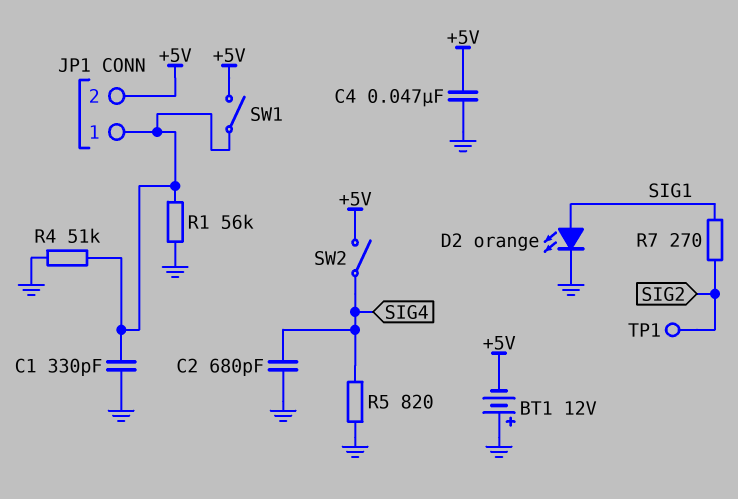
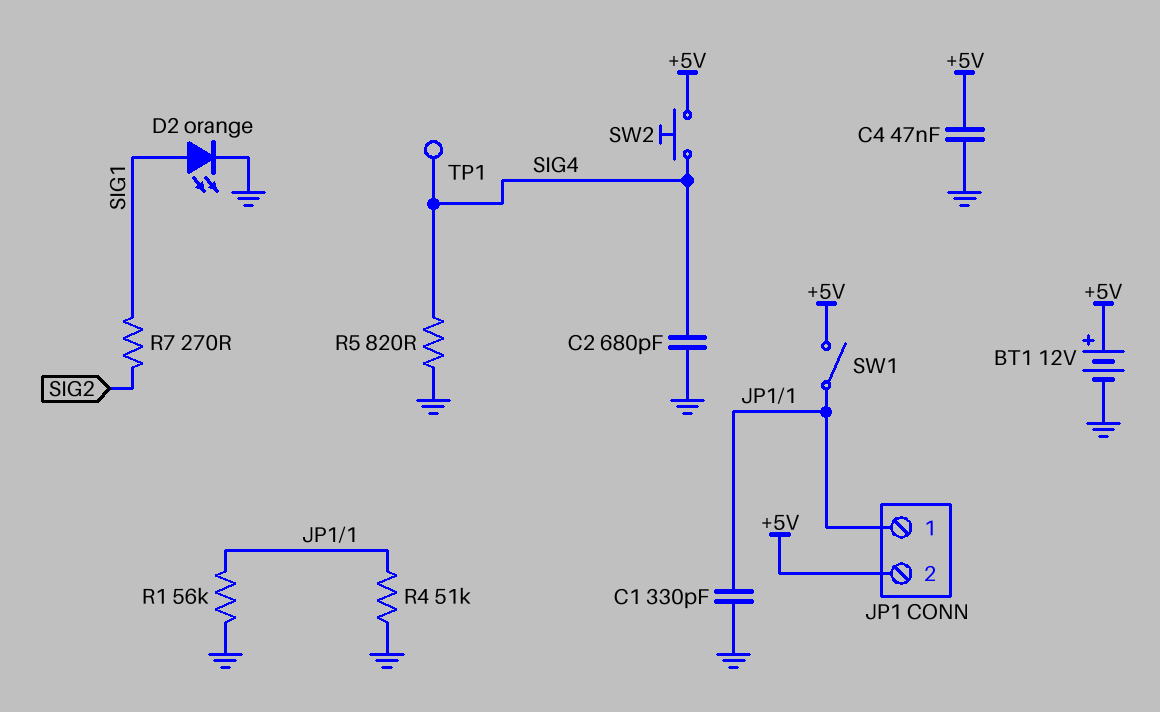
BT1: 12V (plus GND, minus +5V) -> 12V (plus +5V, minus GND)
SW2: switch (+5V, SIG4) -> button (+5V, SIG4)
TP1: test point (SIG2) -> test point (SIG4)

